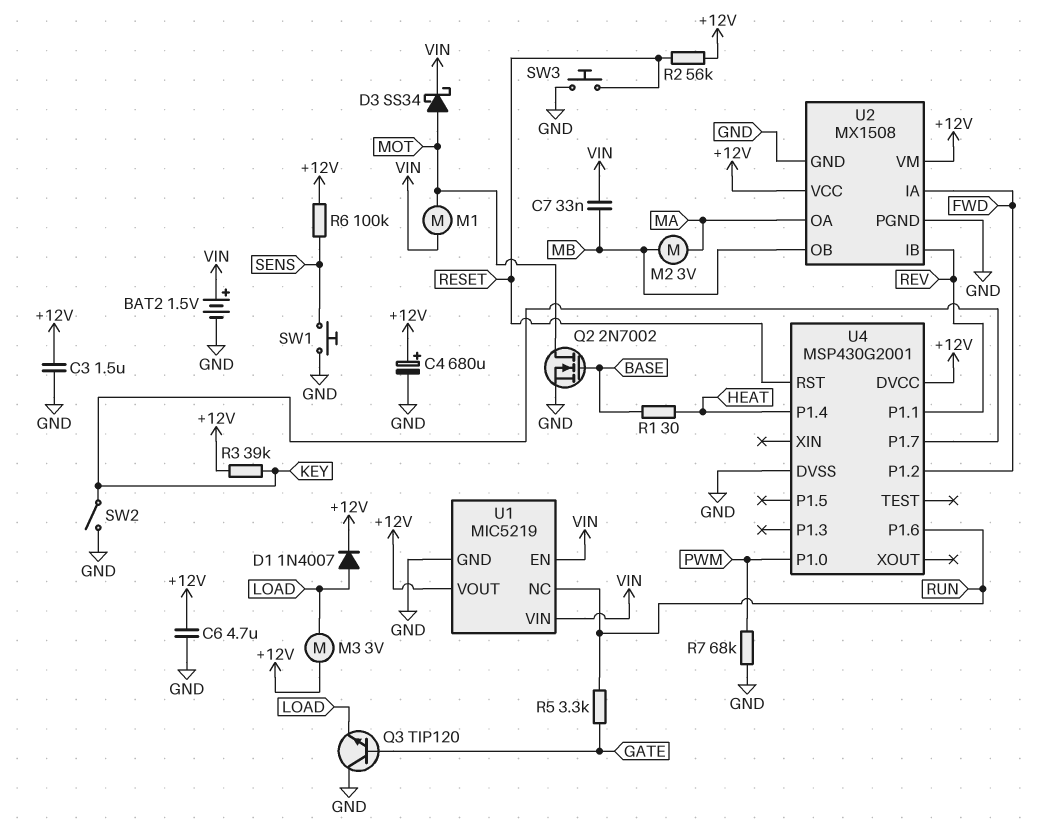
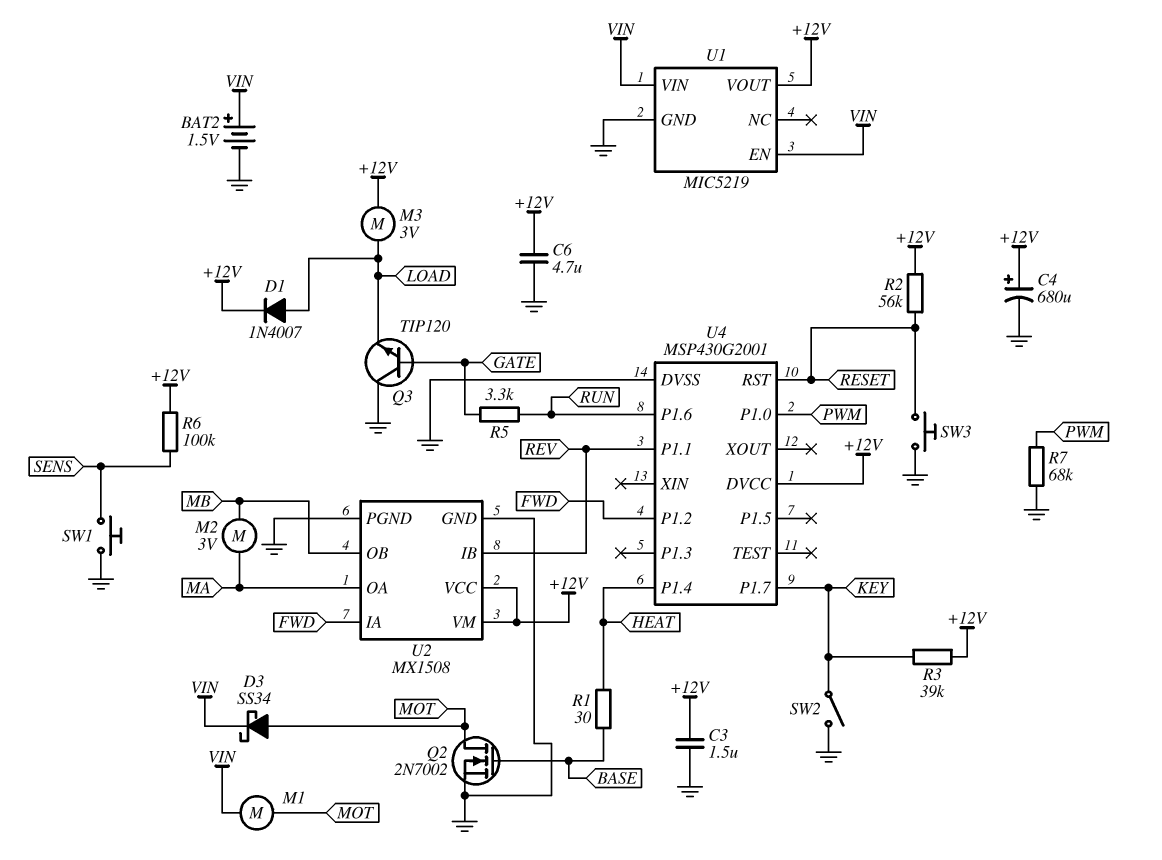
C7: 33nF (MB, VIN) -> none
U1 pin NC: RUN -> none

